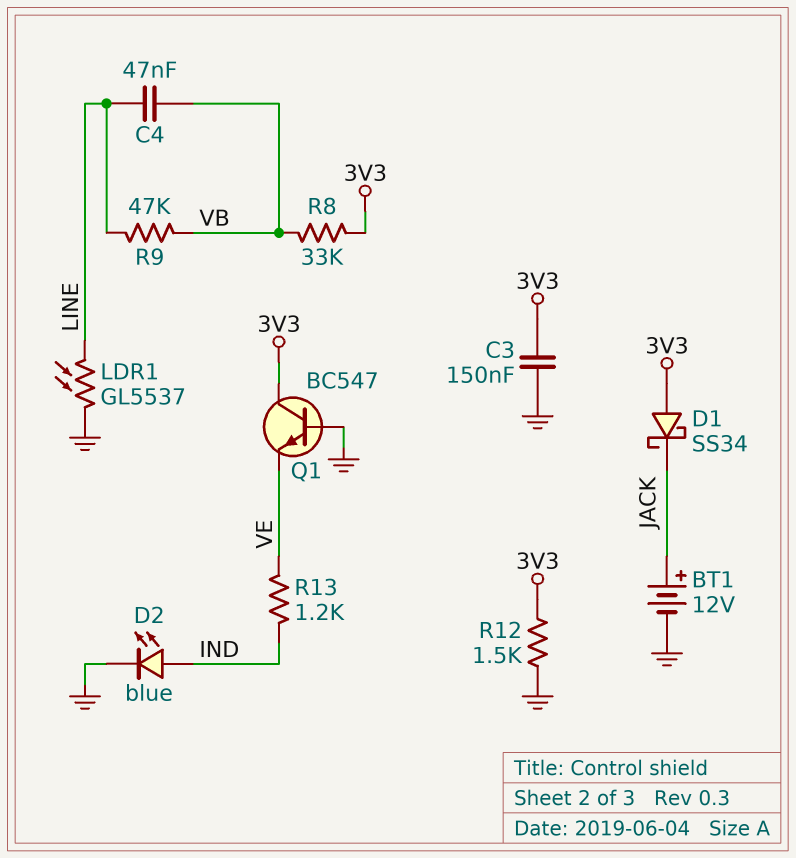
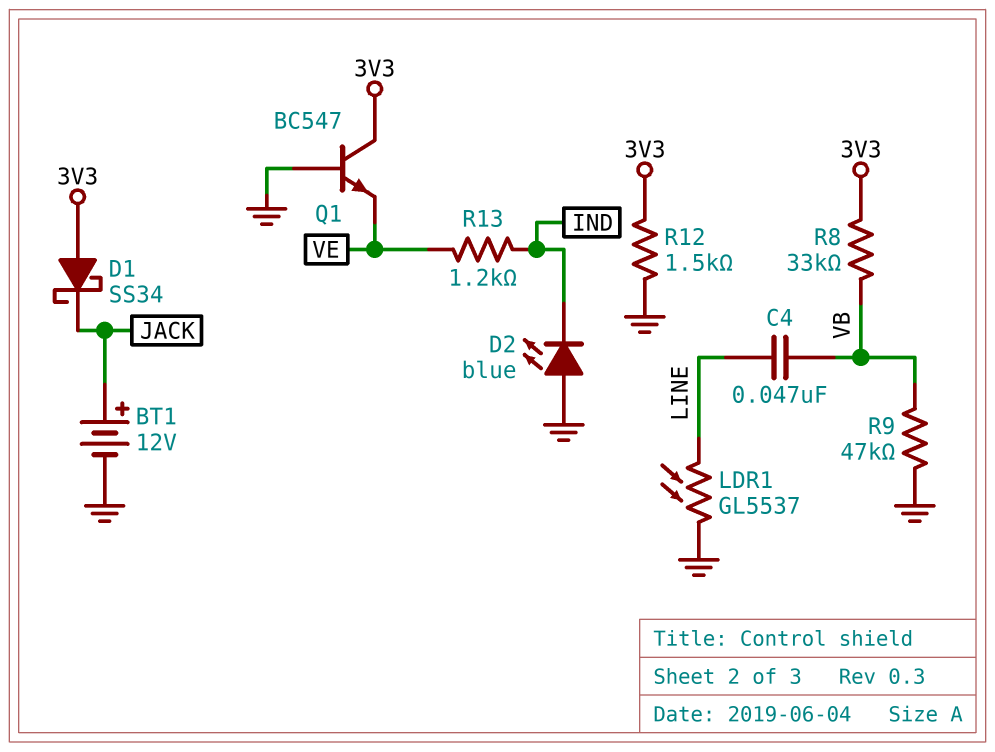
C3: 150nF (3V3, GND) -> none
D2: LED blue (A IND, K GND) -> LED blue (A GND, K IND)
R9: 47k (LINE, VB) -> 47k (GND, VB)

